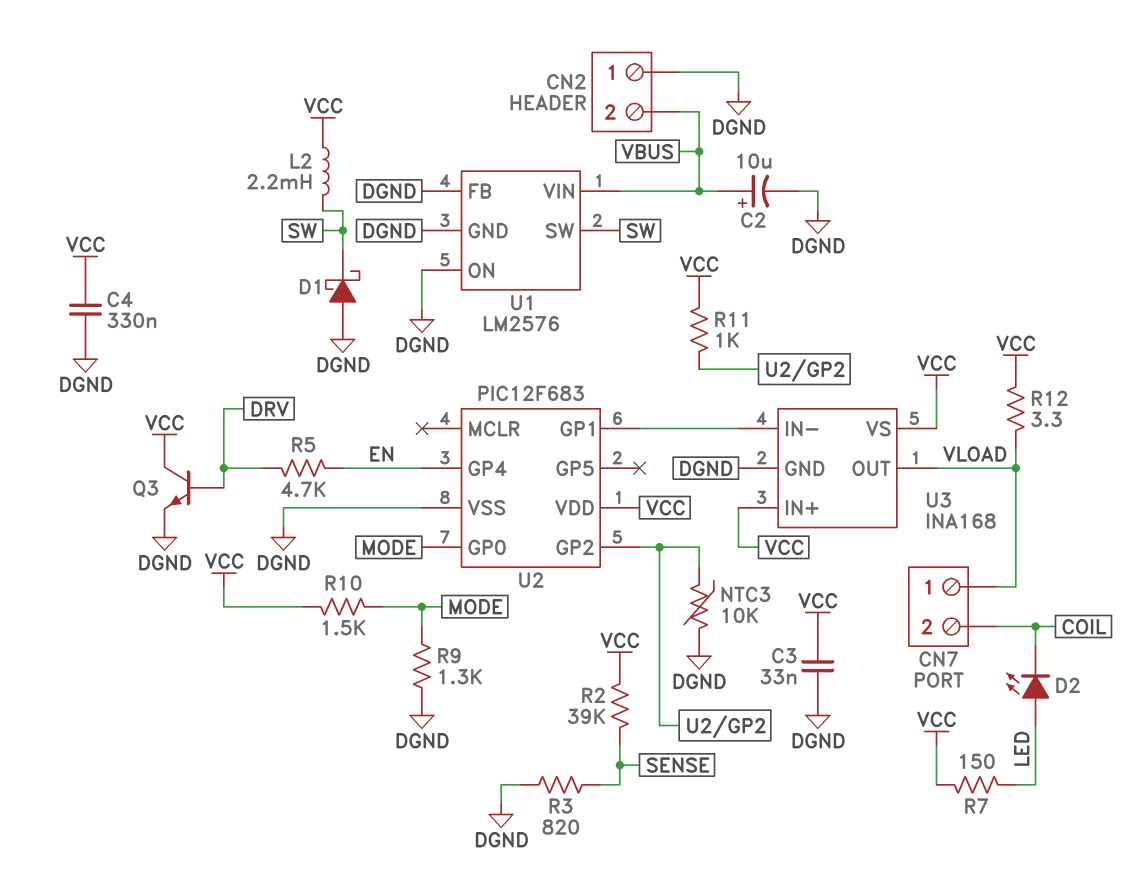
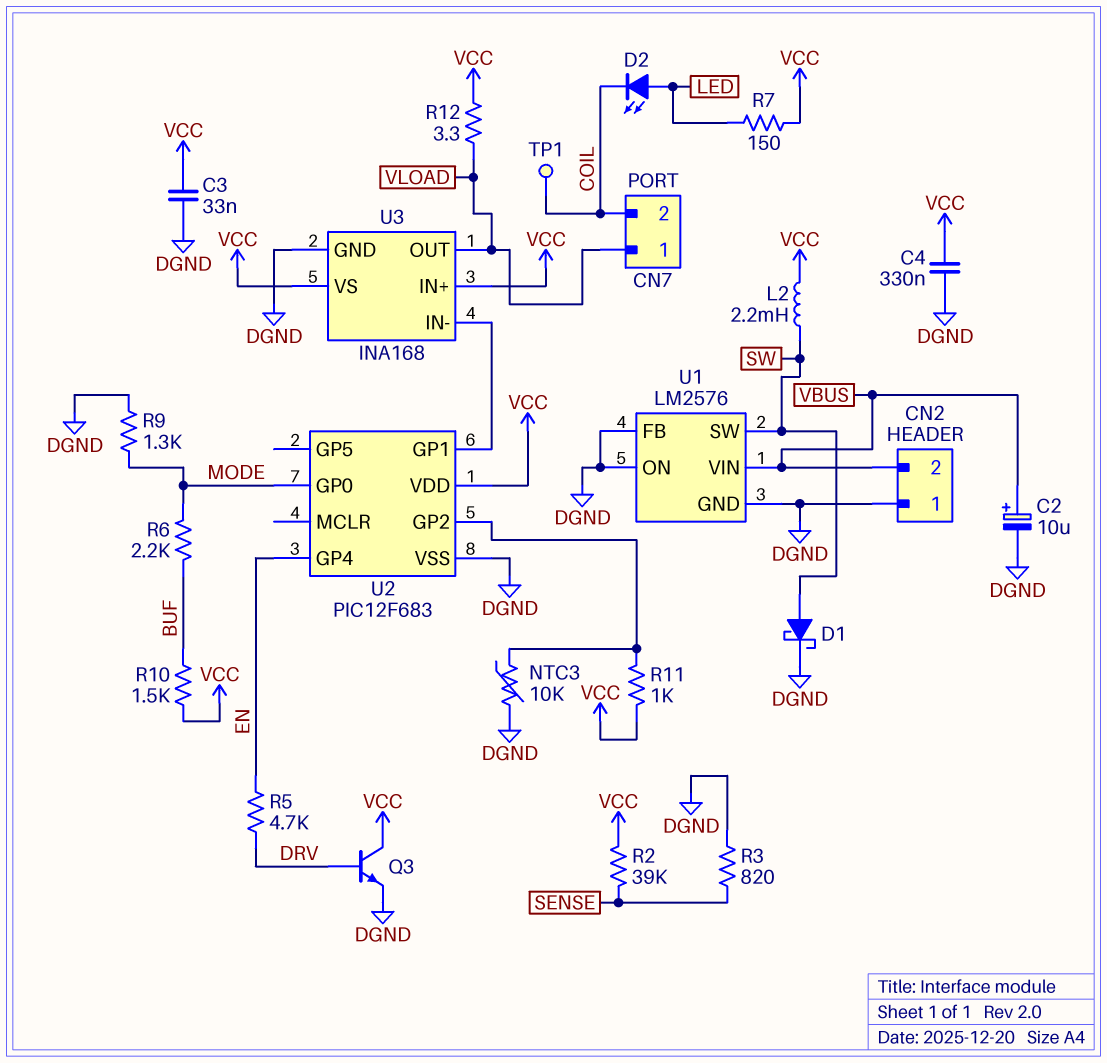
D1: schottky (A DGND, K SW) -> schottky (A SW, K DGND)
R6: none -> 2.2k (BUF, MODE)
R10: 1.5k (MODE, VCC) -> 1.5k (BUF, VCC)
TP1: none -> test point (COIL)

